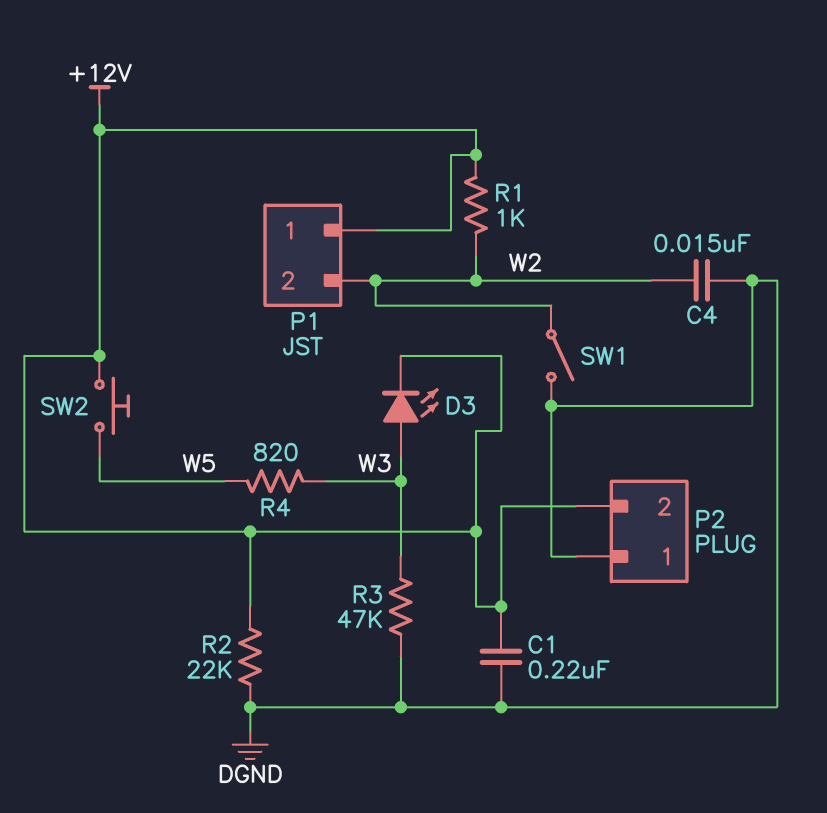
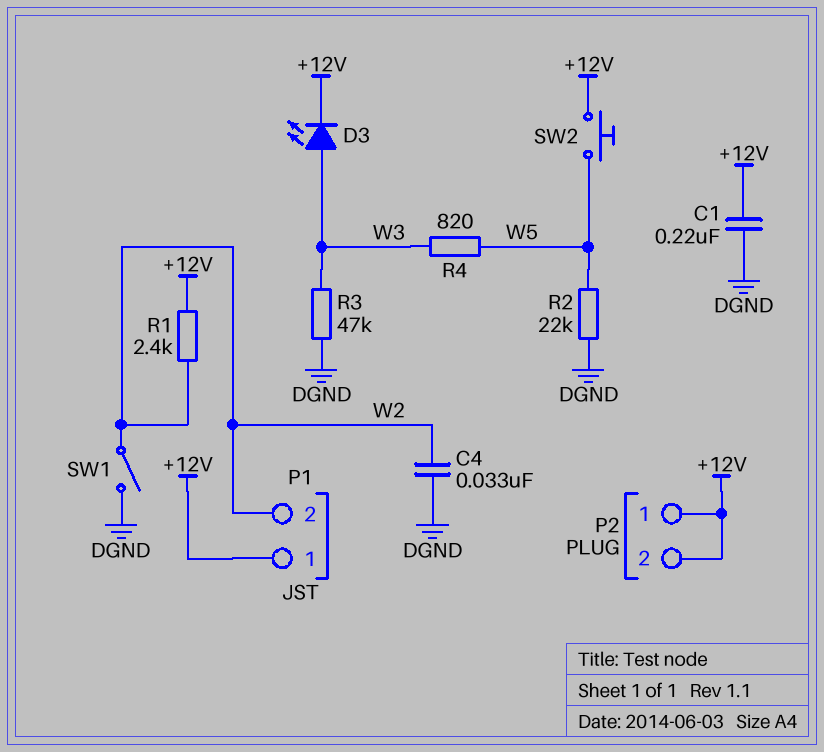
C4: 15nF (DGND, W2) -> 33nF (DGND, W2)
P2 pin 1: DGND -> +12V
R1: 1k (+12V, W2) -> 2.4k (+12V, W2)
R2: 22k (+12V, DGND) -> 22k (DGND, W5)

